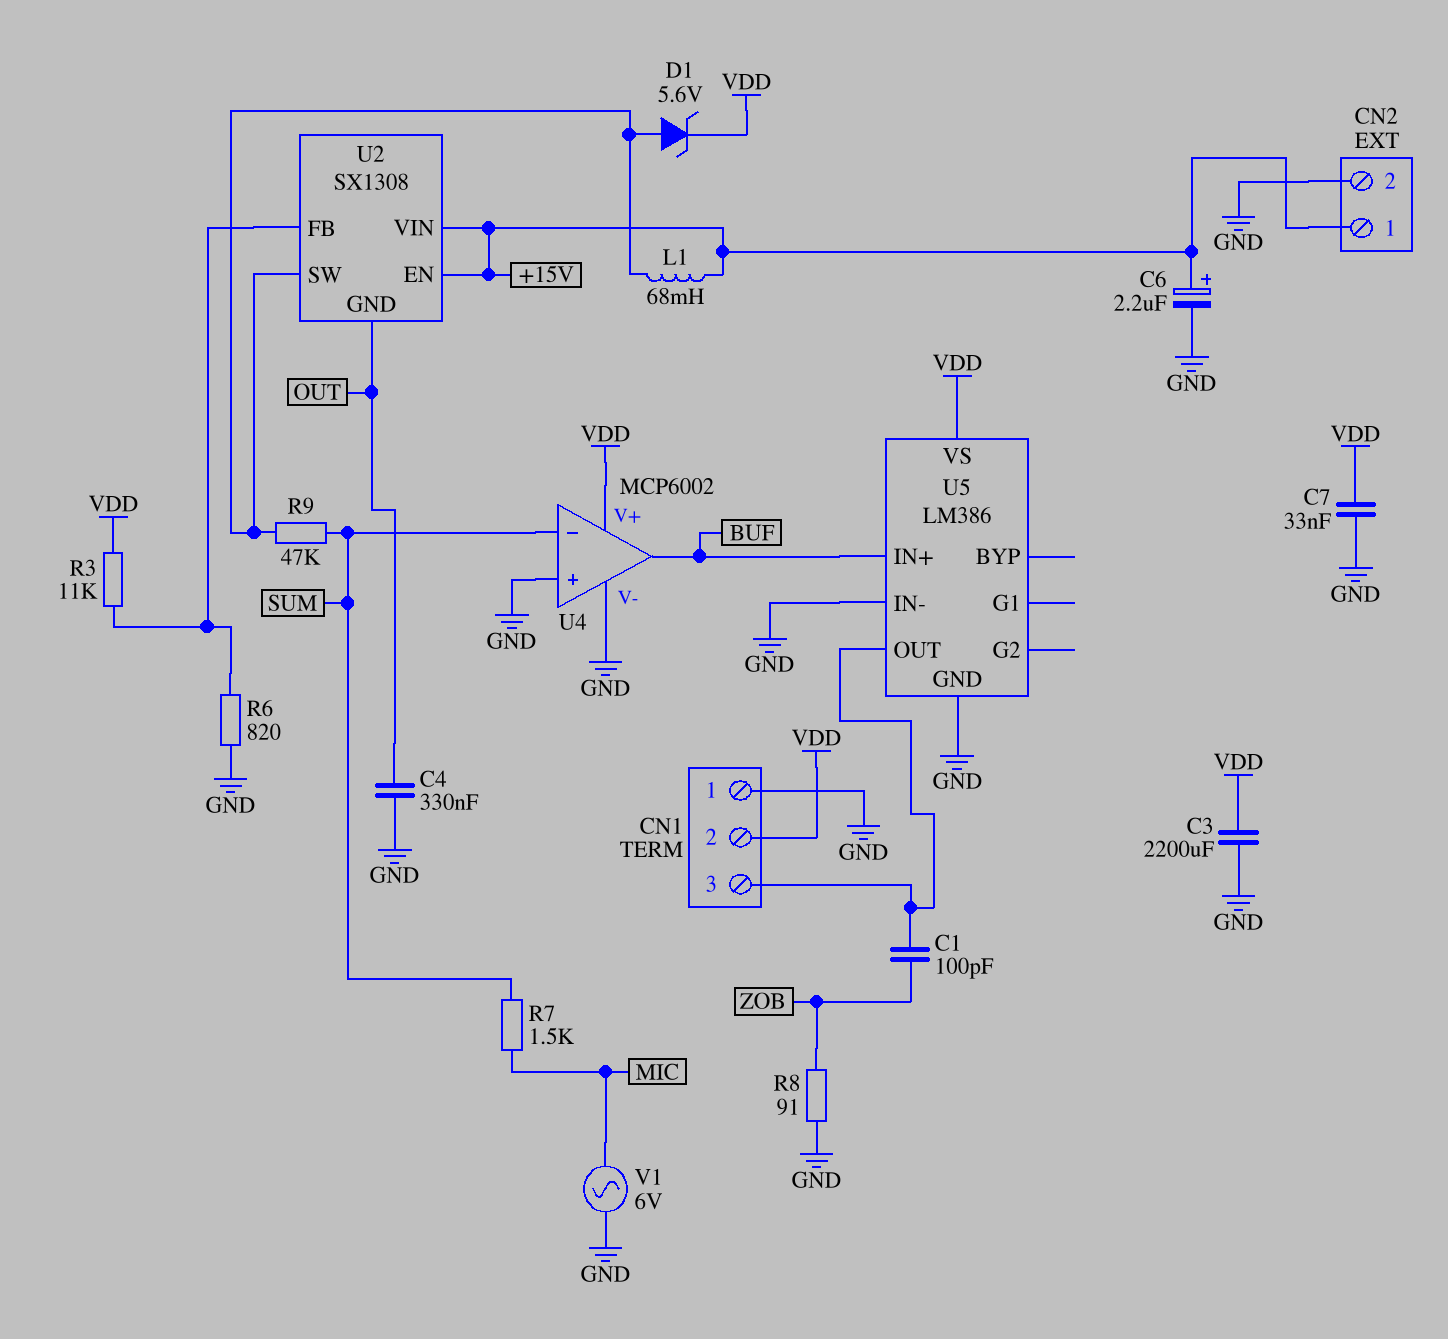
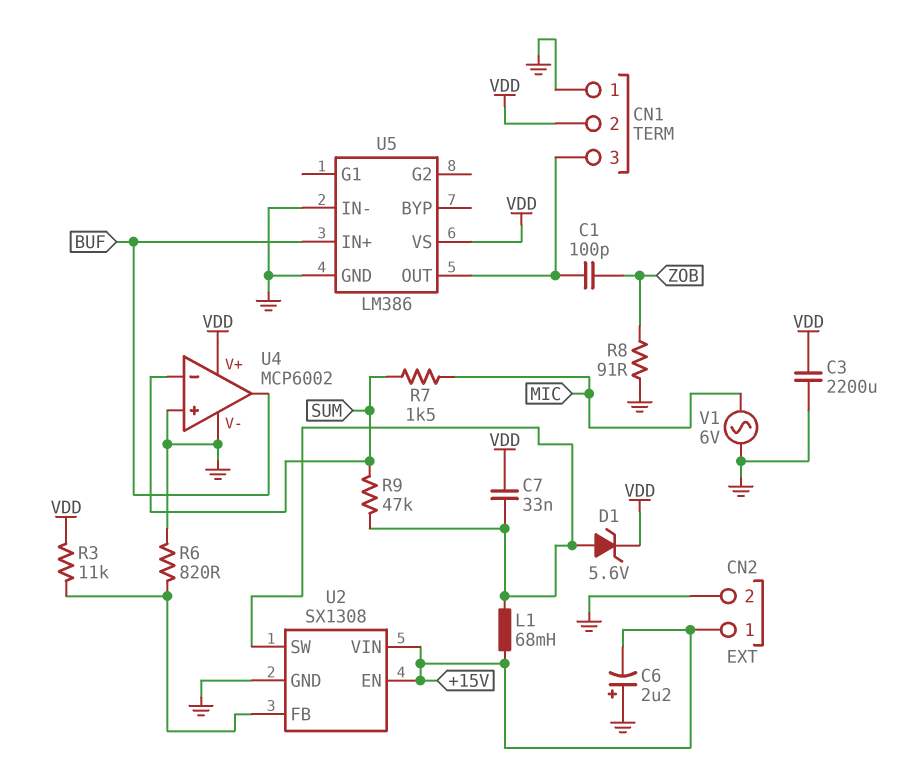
C4: 330nF (GND, OUT) -> none
C6: 2.2uF (plus +15V, minus GND) -> 2.2uF (plus GND, minus +15V)
C7: 33nF (GND, VDD) -> 33nF (U2/SW, VDD)
U2 pin GND: OUT -> GND

